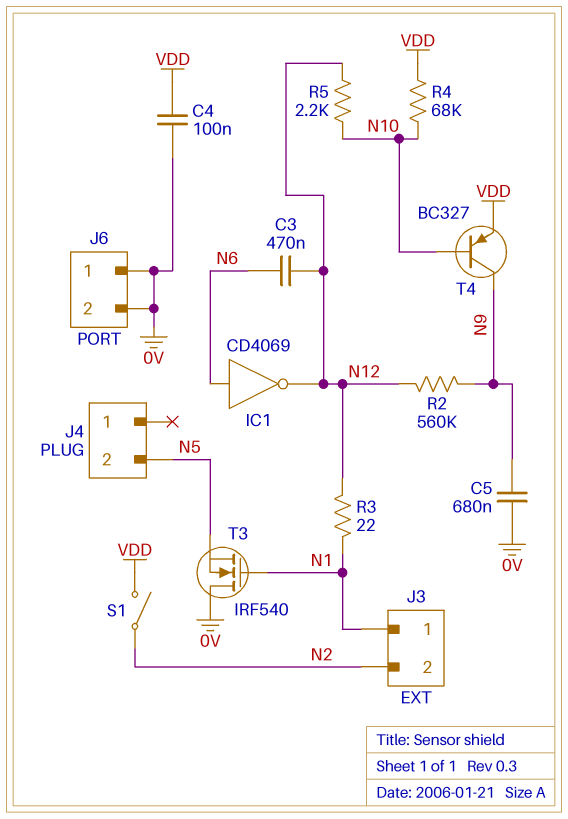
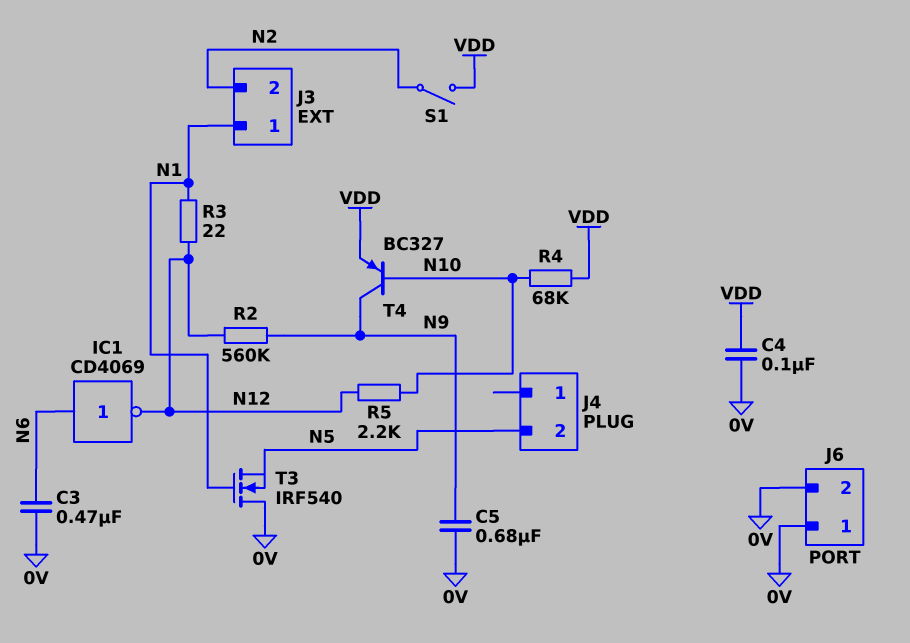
C3: 470nF (N6, N12) -> 470nF (0V, N6)

